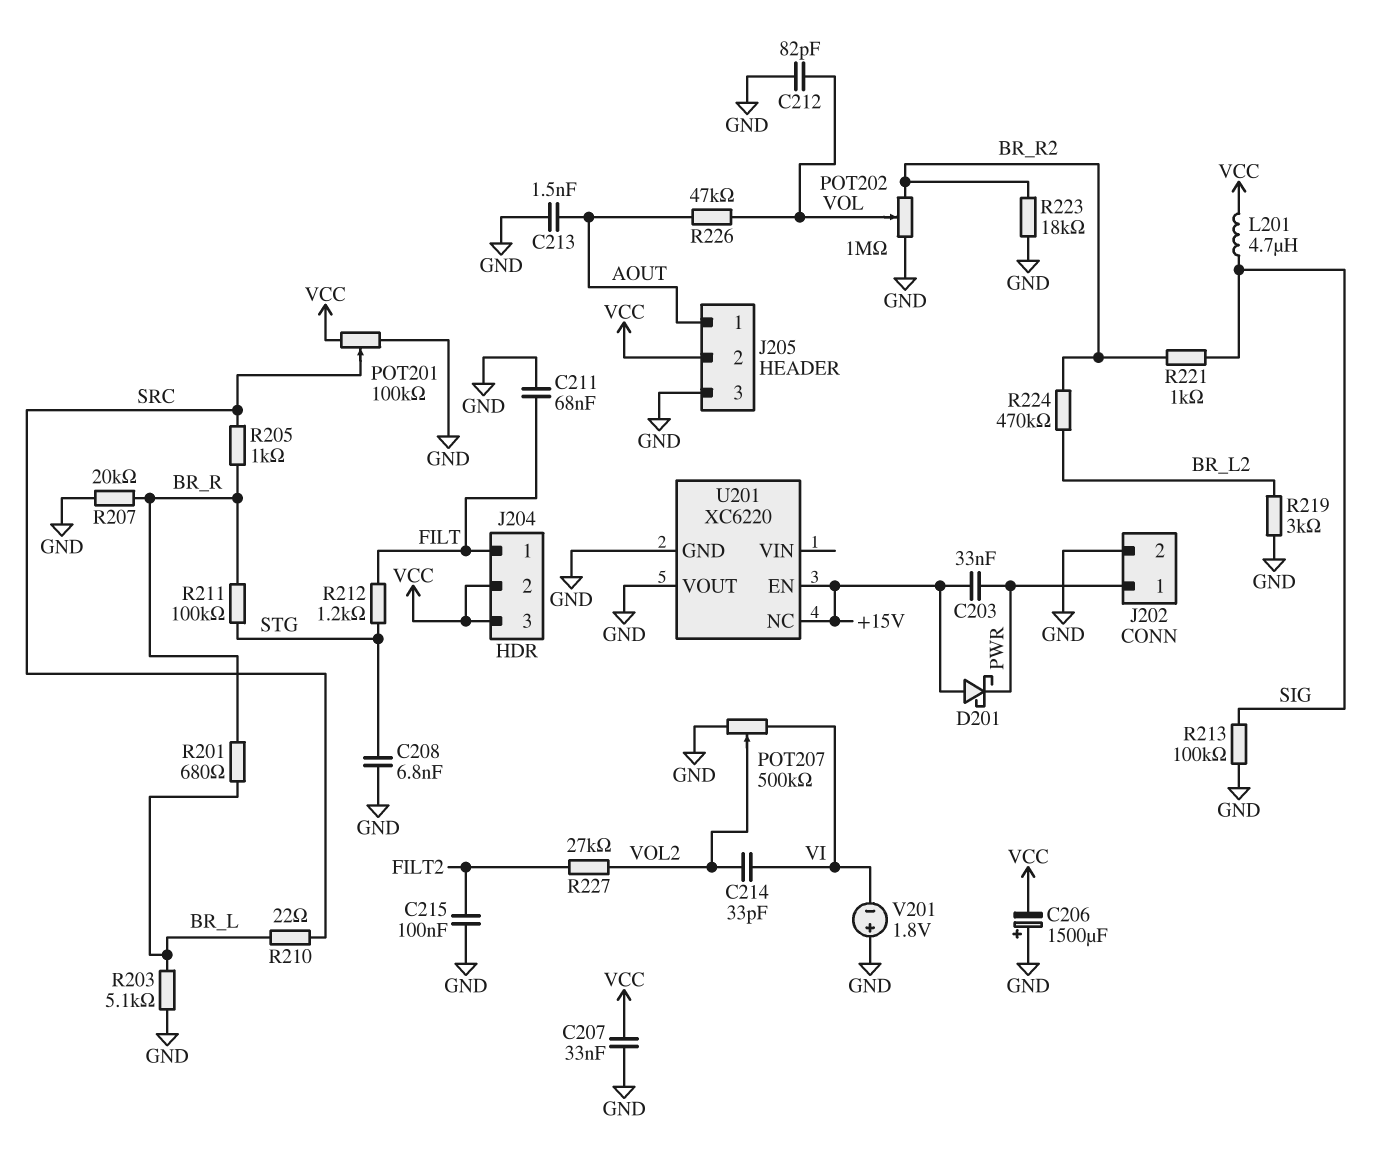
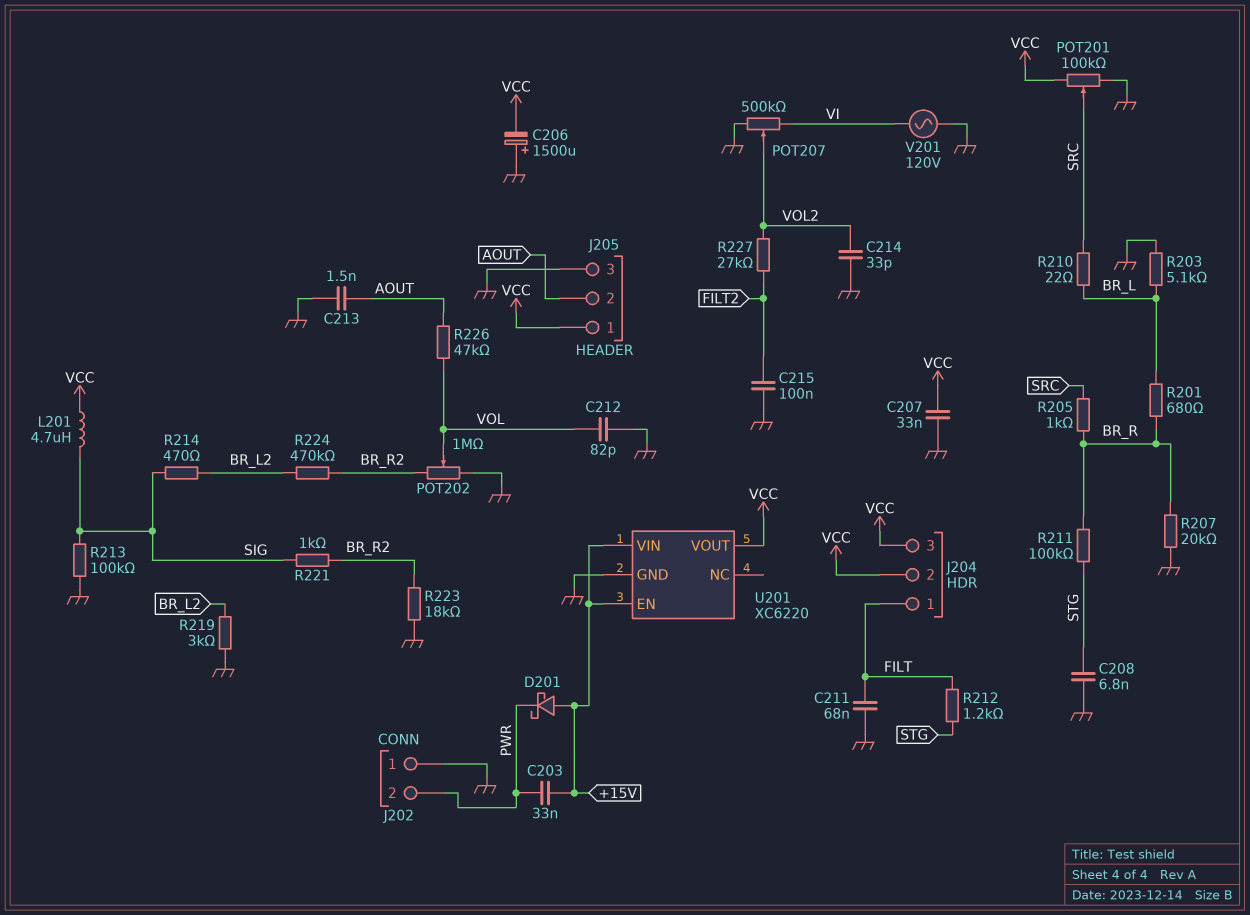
C214: 33pF (VI, VOL2) -> 33pF (GND, VOL2)
J202 pin 1: PWR -> GND
J202 pin 2: GND -> PWR
J205 pin 1: AOUT -> VCC
J205 pin 2: VCC -> AOUT
R214: none -> 470 (BR_L2, SIG)
U201 pin NC: +15V -> none
U201 pin VIN: none -> +15V
U201 pin VOUT: GND -> VCC
V201: 1.8V (plus GND, minus VI) -> AC 120V (GND, VI)

